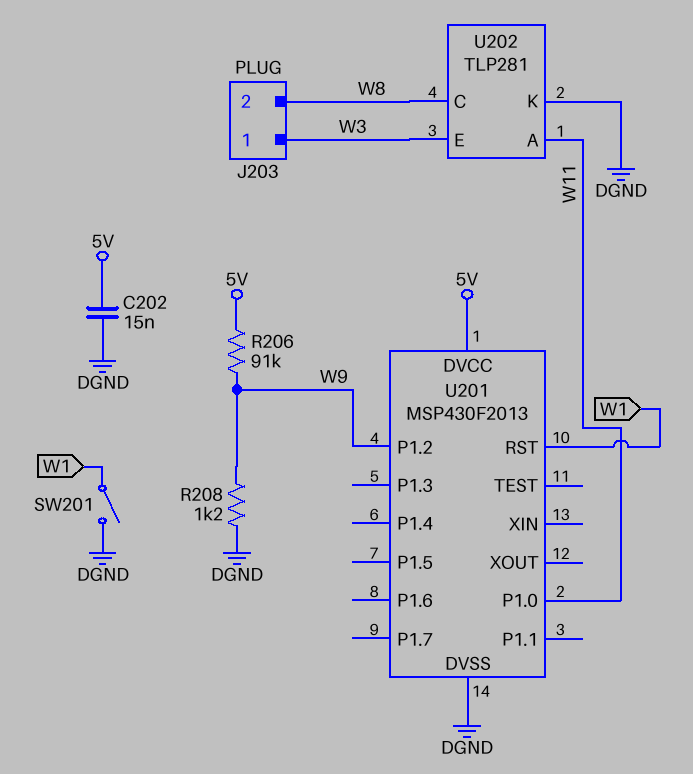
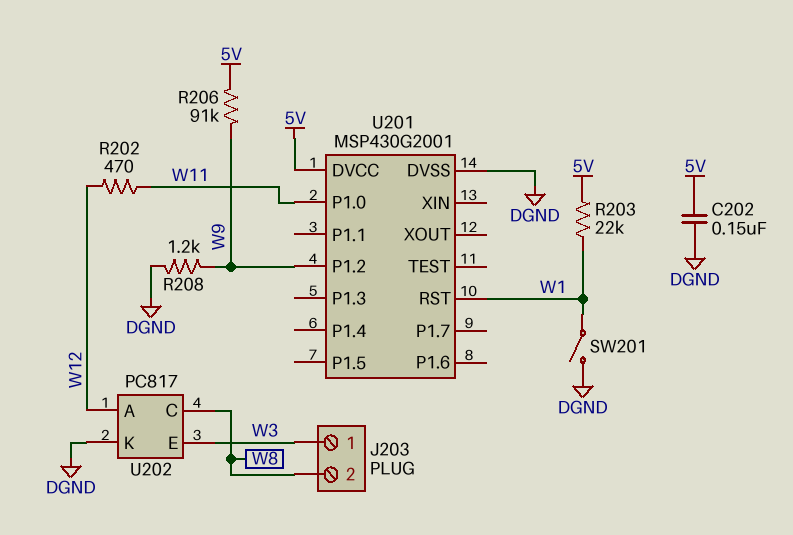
C202: 15nF (5V, DGND) -> 150nF (5V, DGND)
R202: none -> 470 (W11, W12)
R203: none -> 22k (5V, W1)
U201: MSP430F2013 -> MSP430G2001
U202: TLP281 -> PC817
U202 pin A: W11 -> W12

